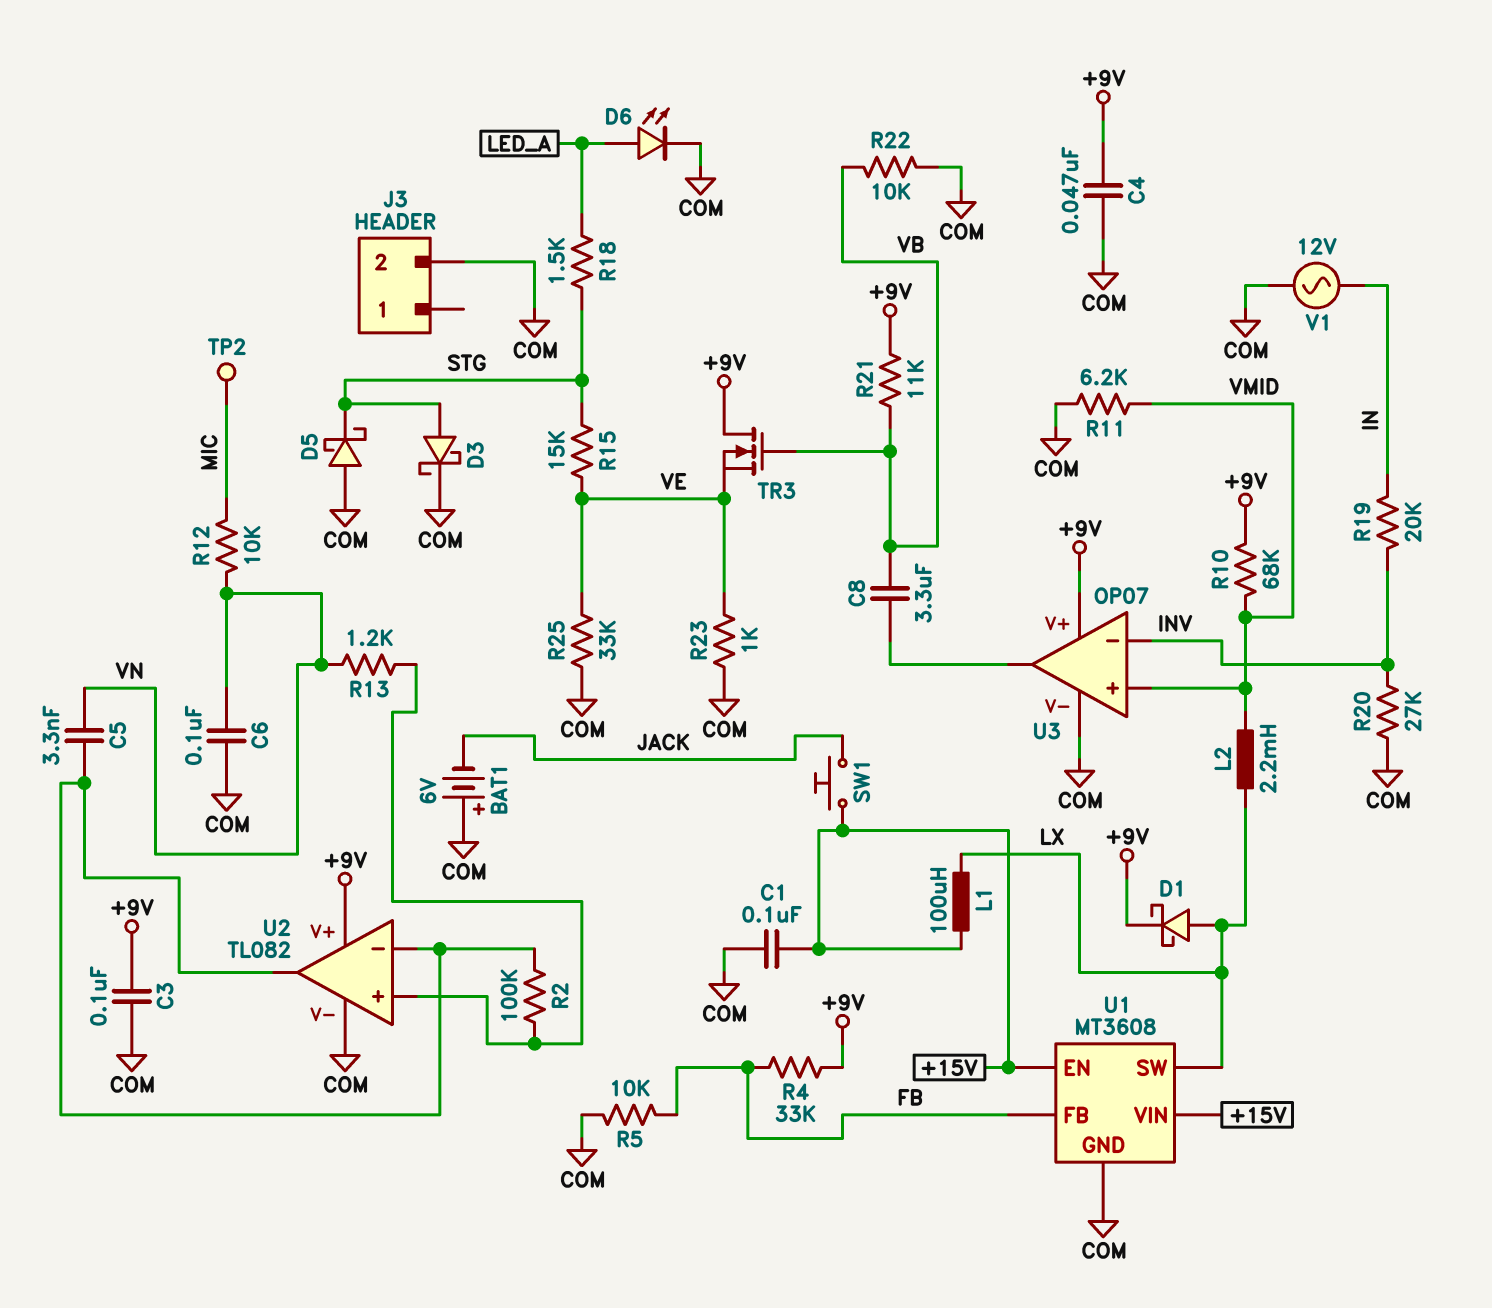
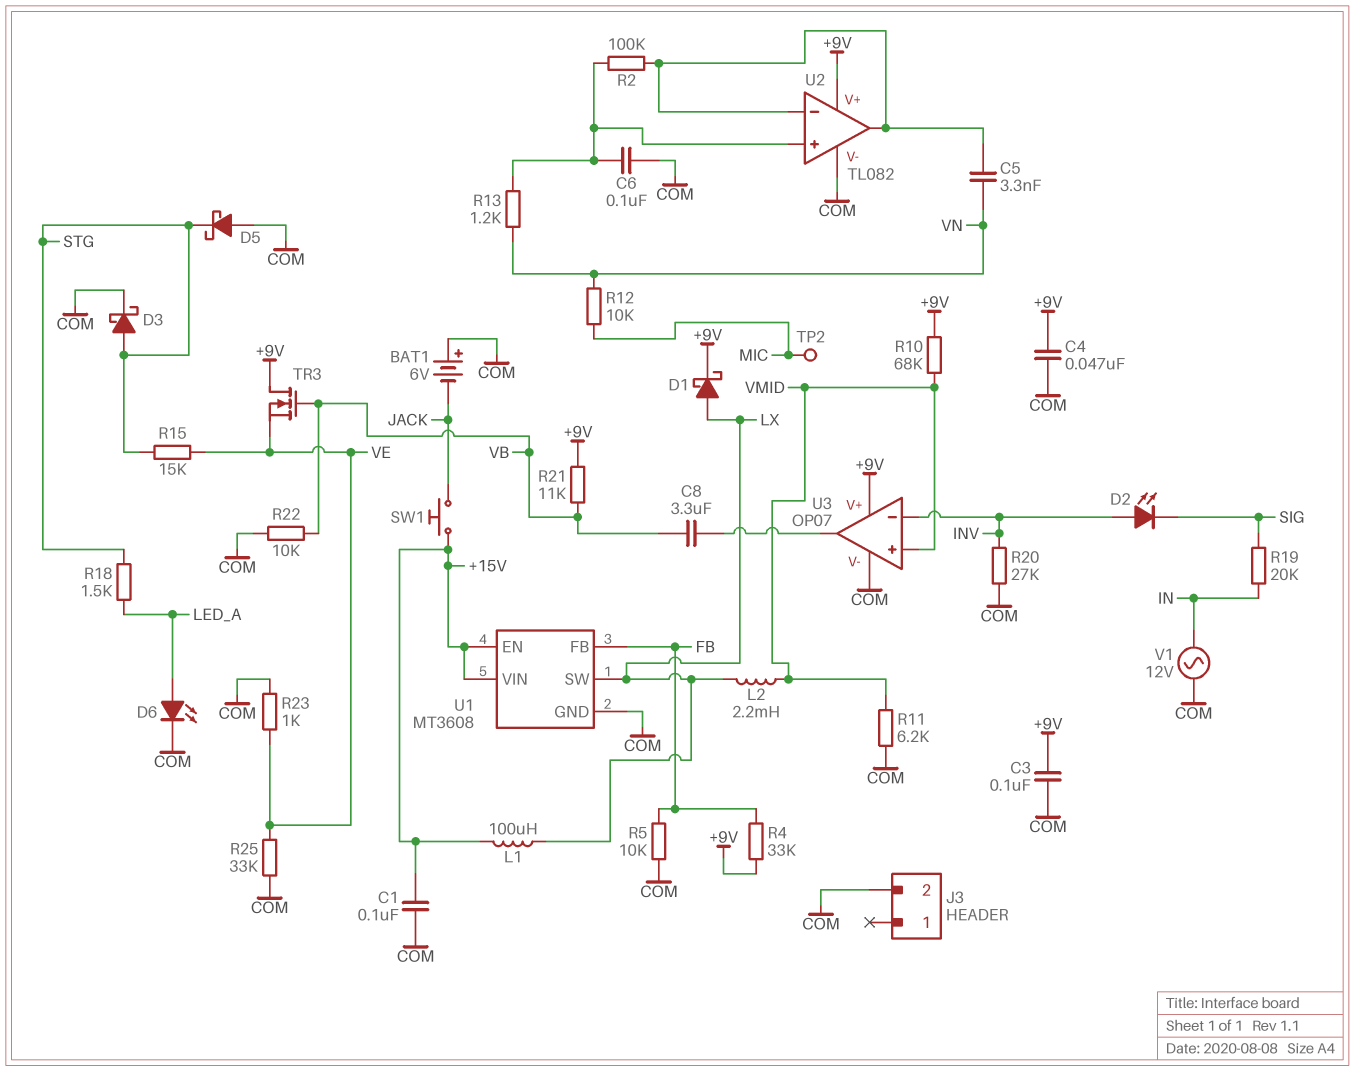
C6: 100nF (COM, VN) -> 100nF (COM, U2/in+)
D2: none -> LED (A INV, K SIG)
R19: 20k (IN, INV) -> 20k (IN, SIG)

